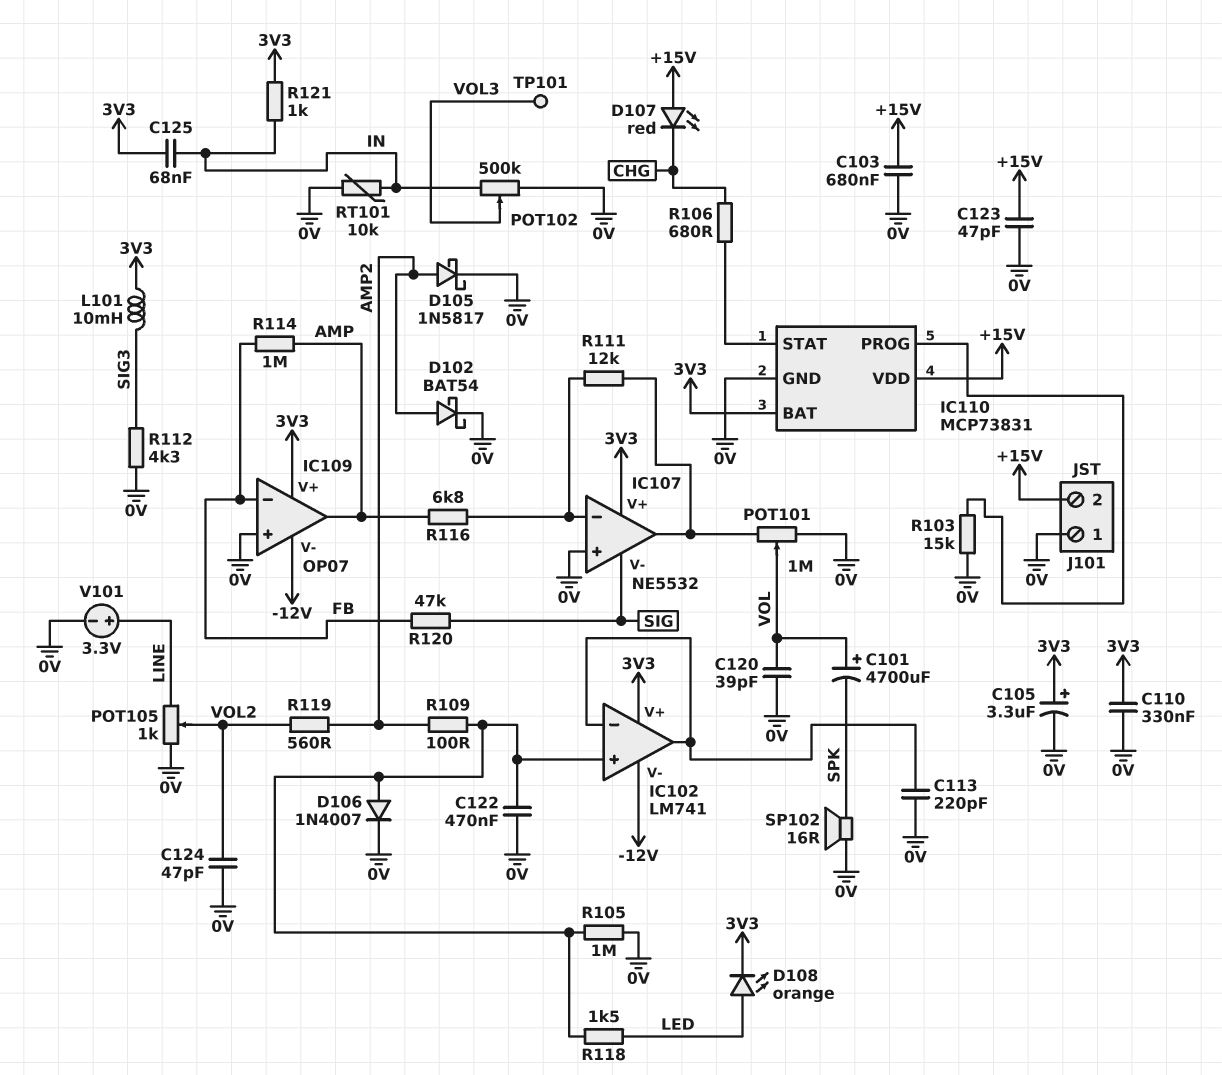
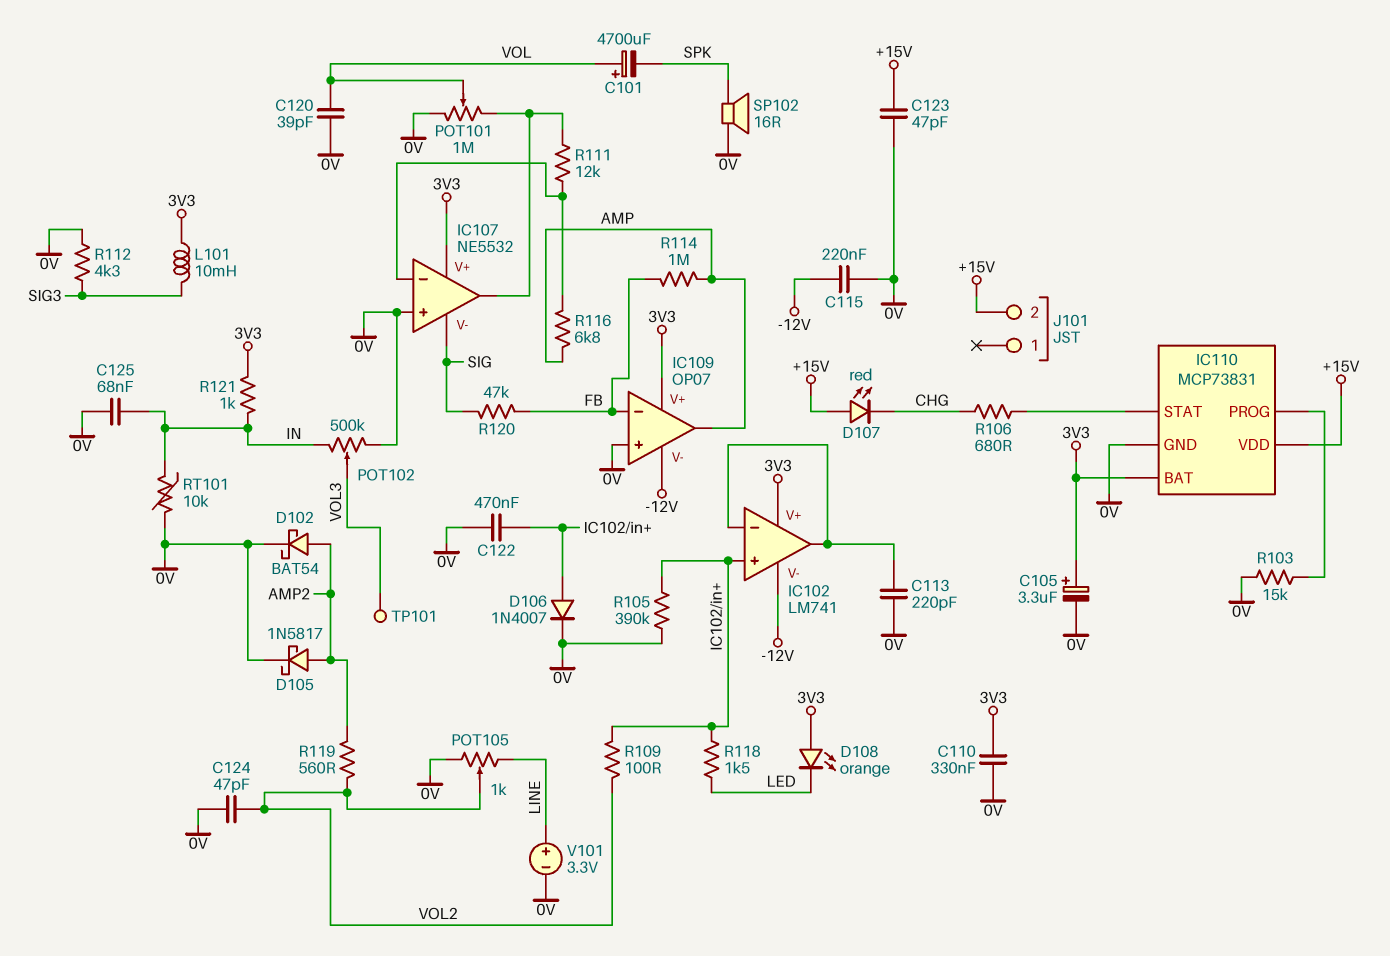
C103: 680nF (+15V, 0V) -> none
C115: none -> 220nF (-12V, 0V)
C125: 68nF (3V3, IN) -> 68nF (0V, IN)
D108: LED orange (A LED, K 3V3) -> LED orange (A 3V3, K LED)
J101 pin 1: 0V -> none
R105: 1M (0V, IC102/in+) -> 390k (0V, IC102/in+)
R109: 100 (AMP2, IC102/in+) -> 100 (IC102/in+, VOL2)

